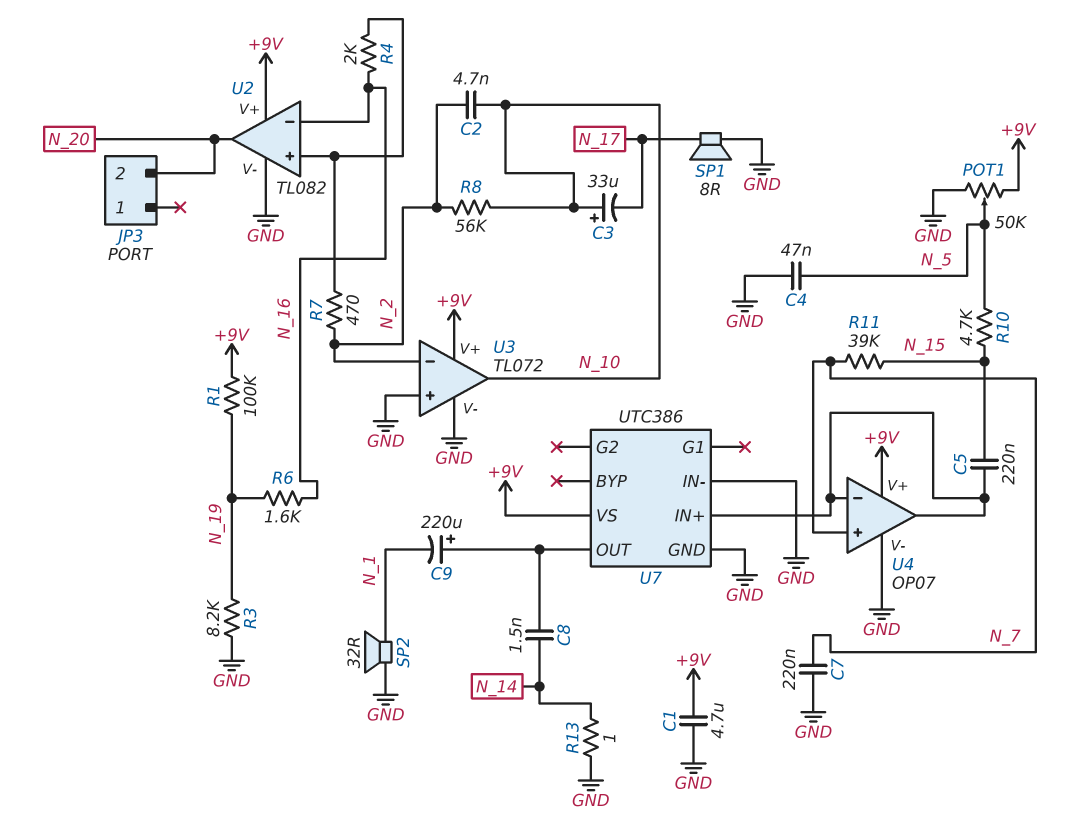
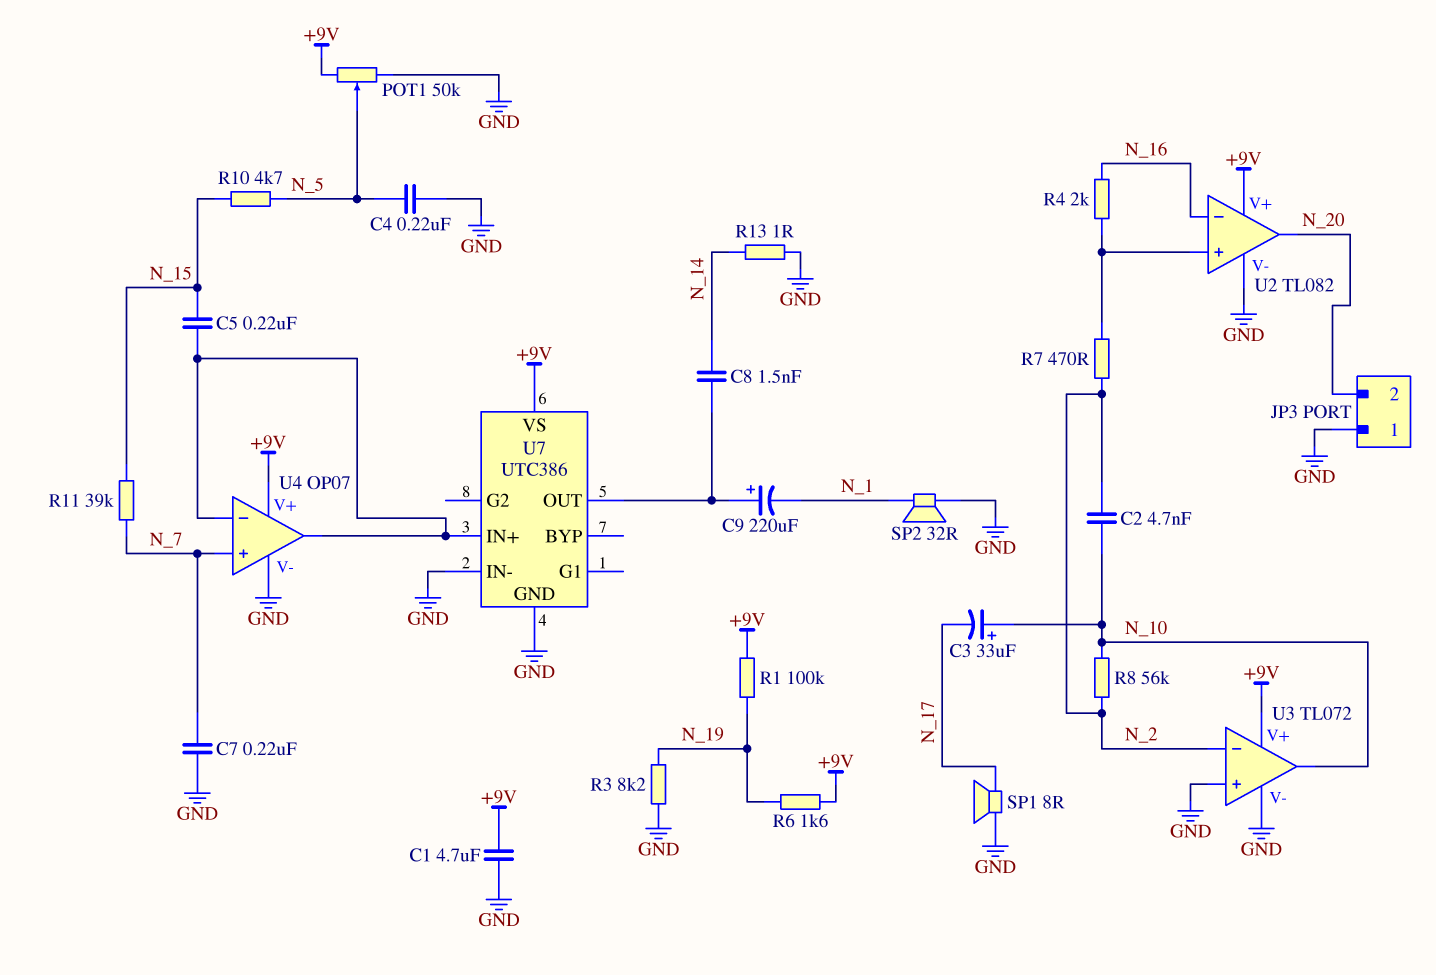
C4: 47nF (GND, N_5) -> 220nF (GND, N_5)
JP3 pin 1: none -> GND
R6: 1.6k (N_16, N_19) -> 1.6k (+9V, N_19)

